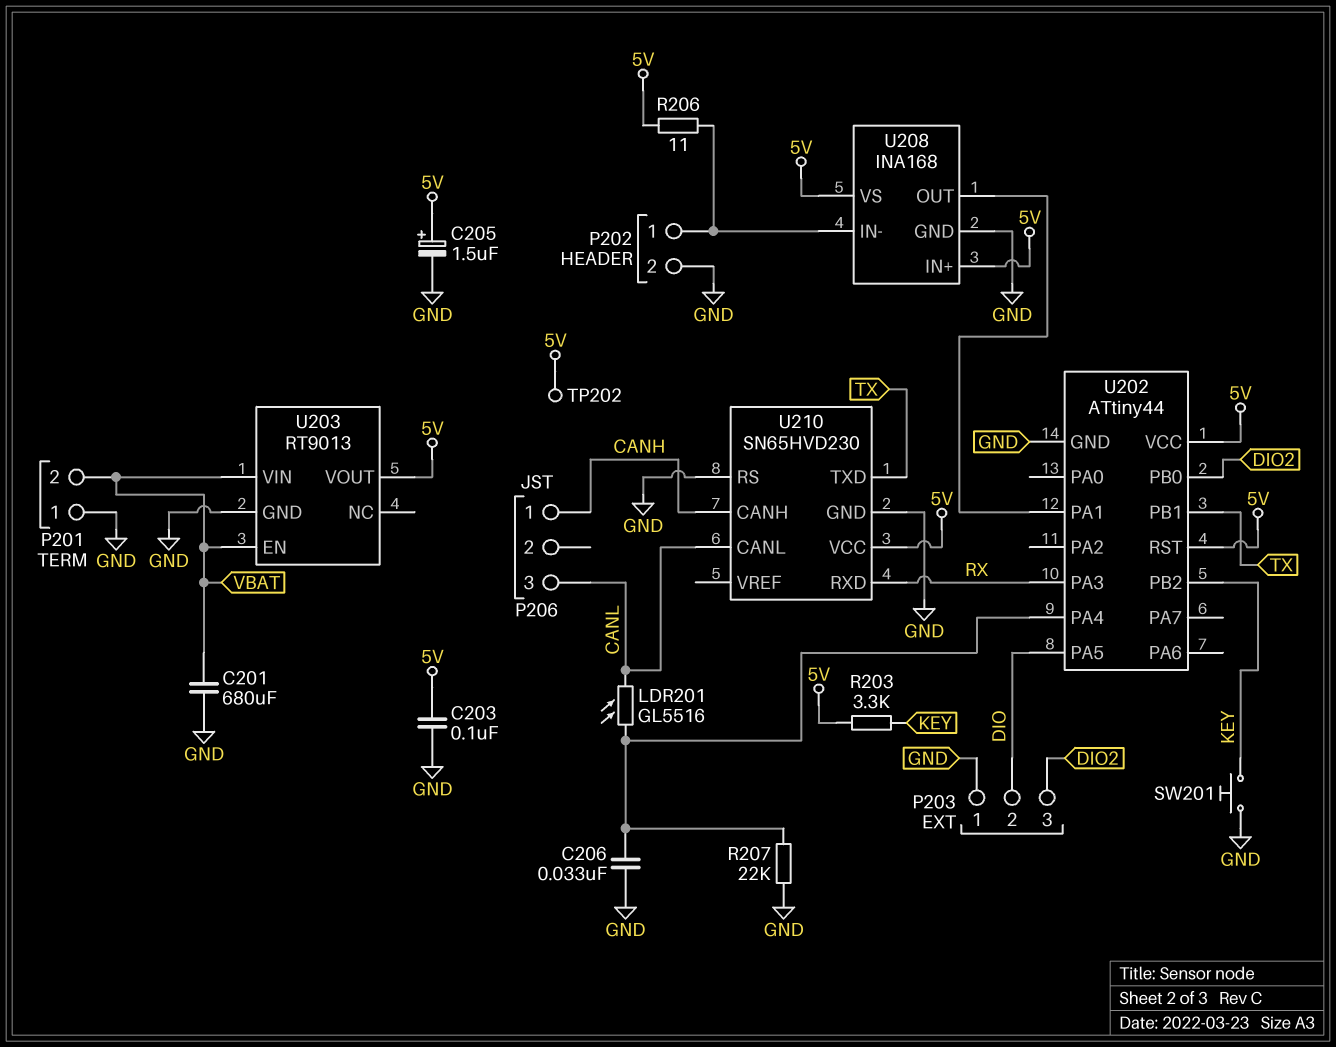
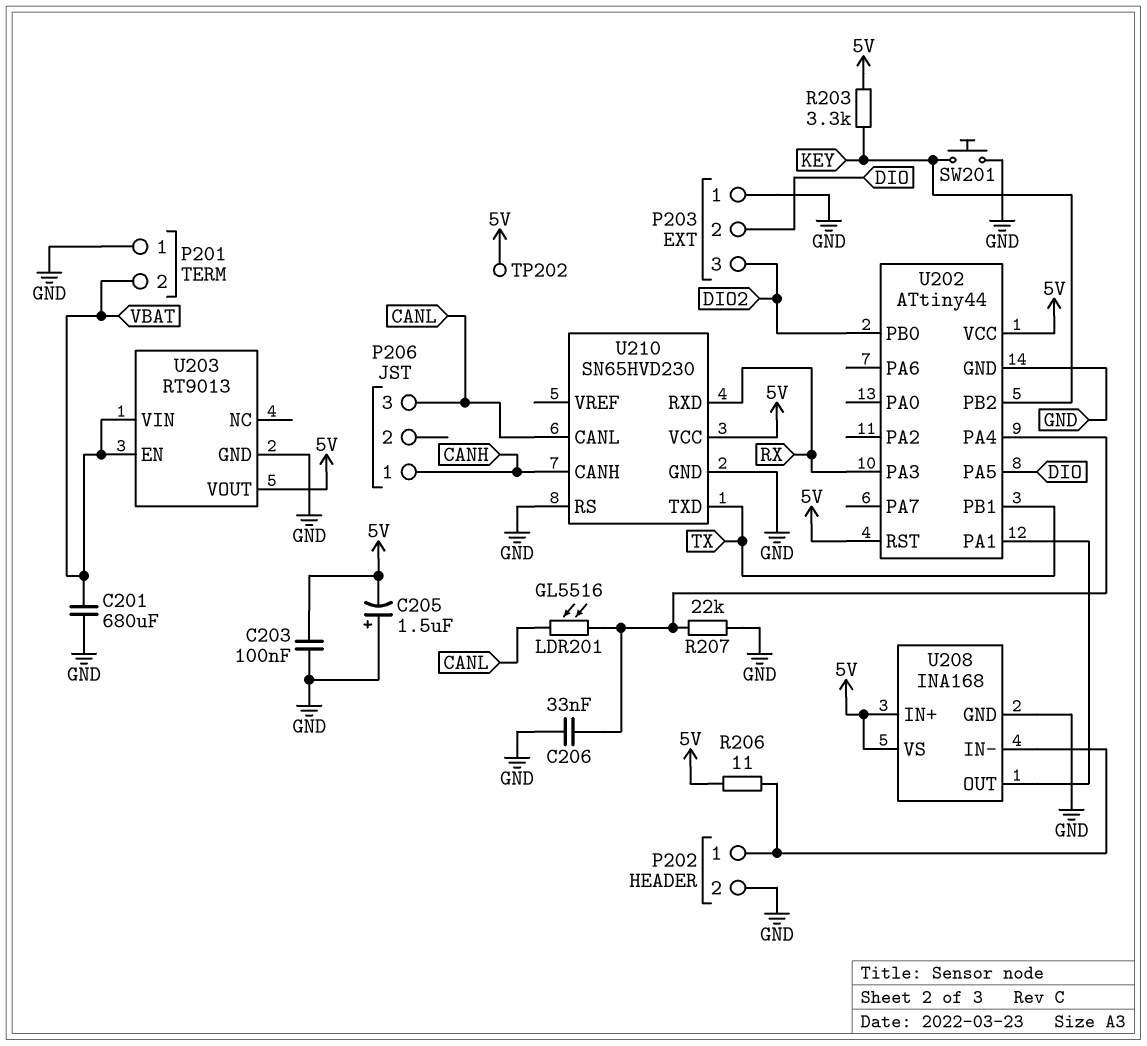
C205: 1.5uF (plus 5V, minus GND) -> 1.5uF (plus GND, minus 5V)

